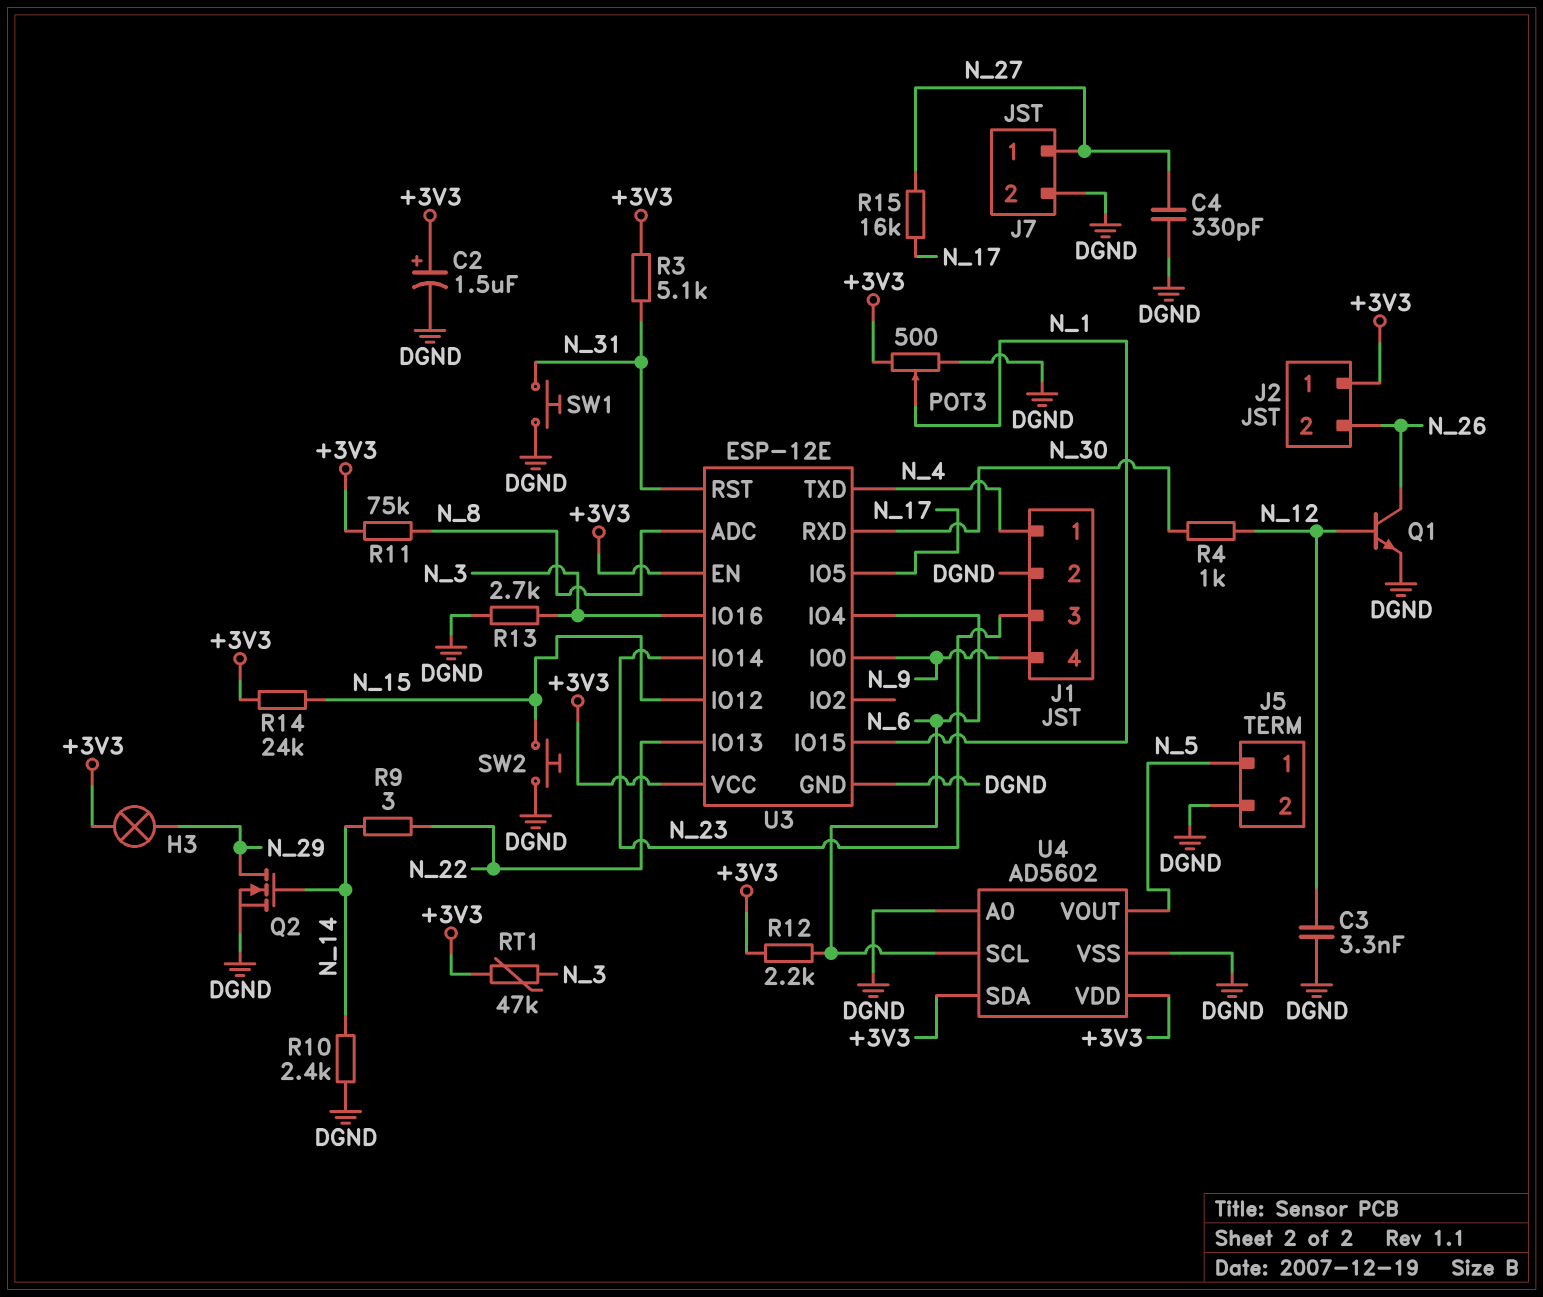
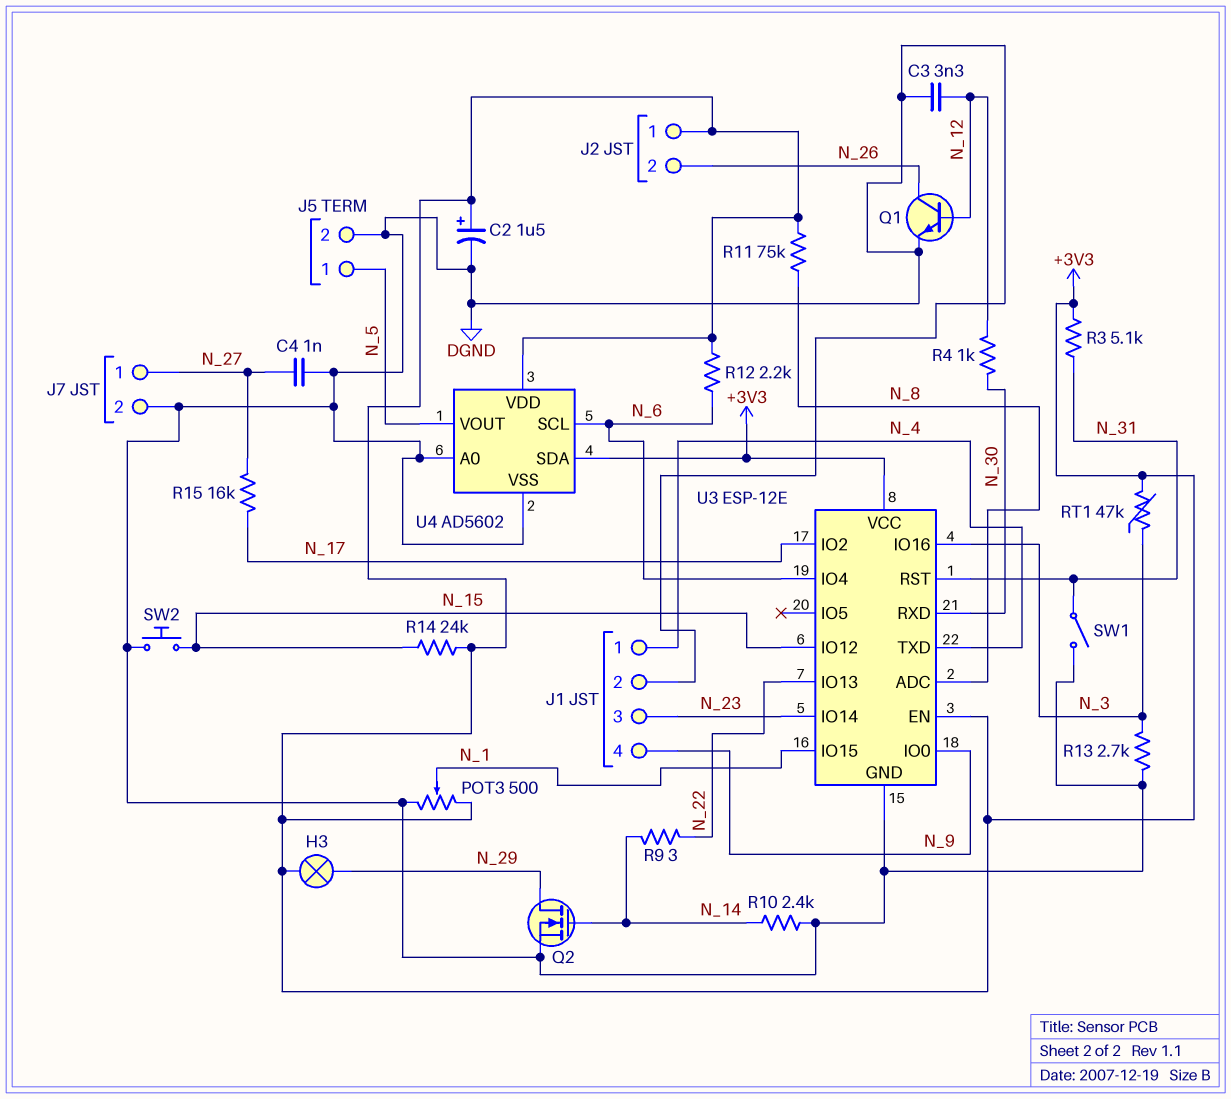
C4: 330pF (DGND, N_27) -> 1nF (DGND, N_27)
SW1: button (DGND, N_31) -> switch (DGND, N_31)
U3 pin IO2: none -> N_17
U3 pin IO5: N_17 -> none

